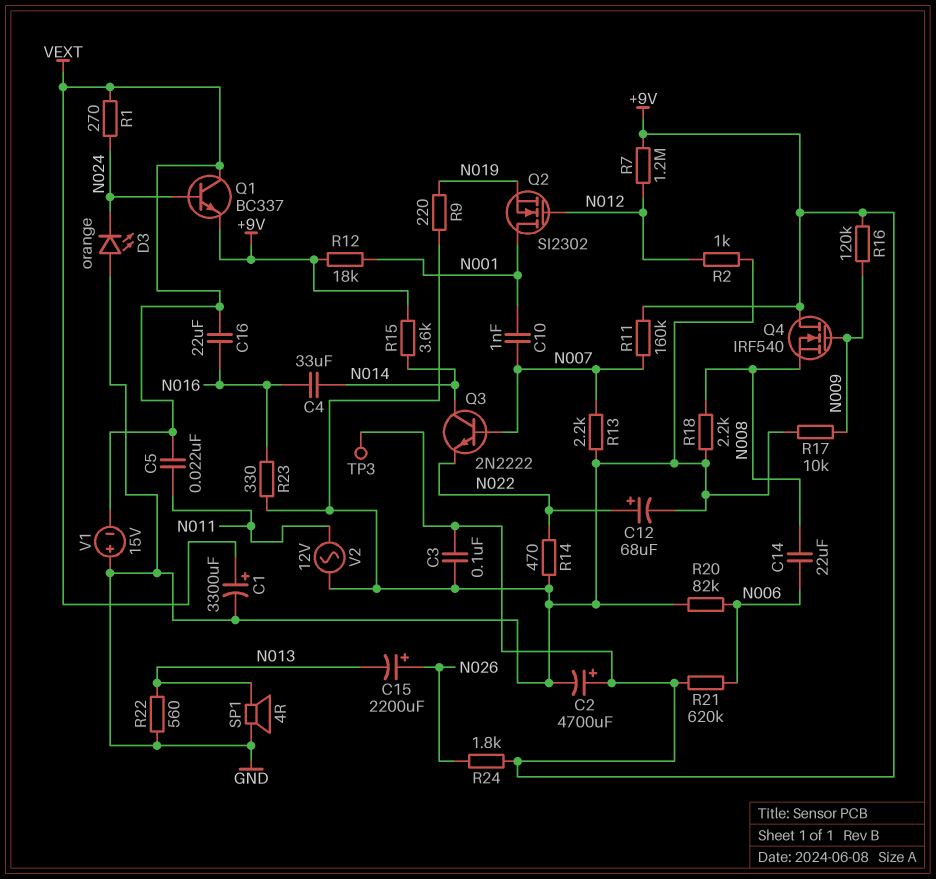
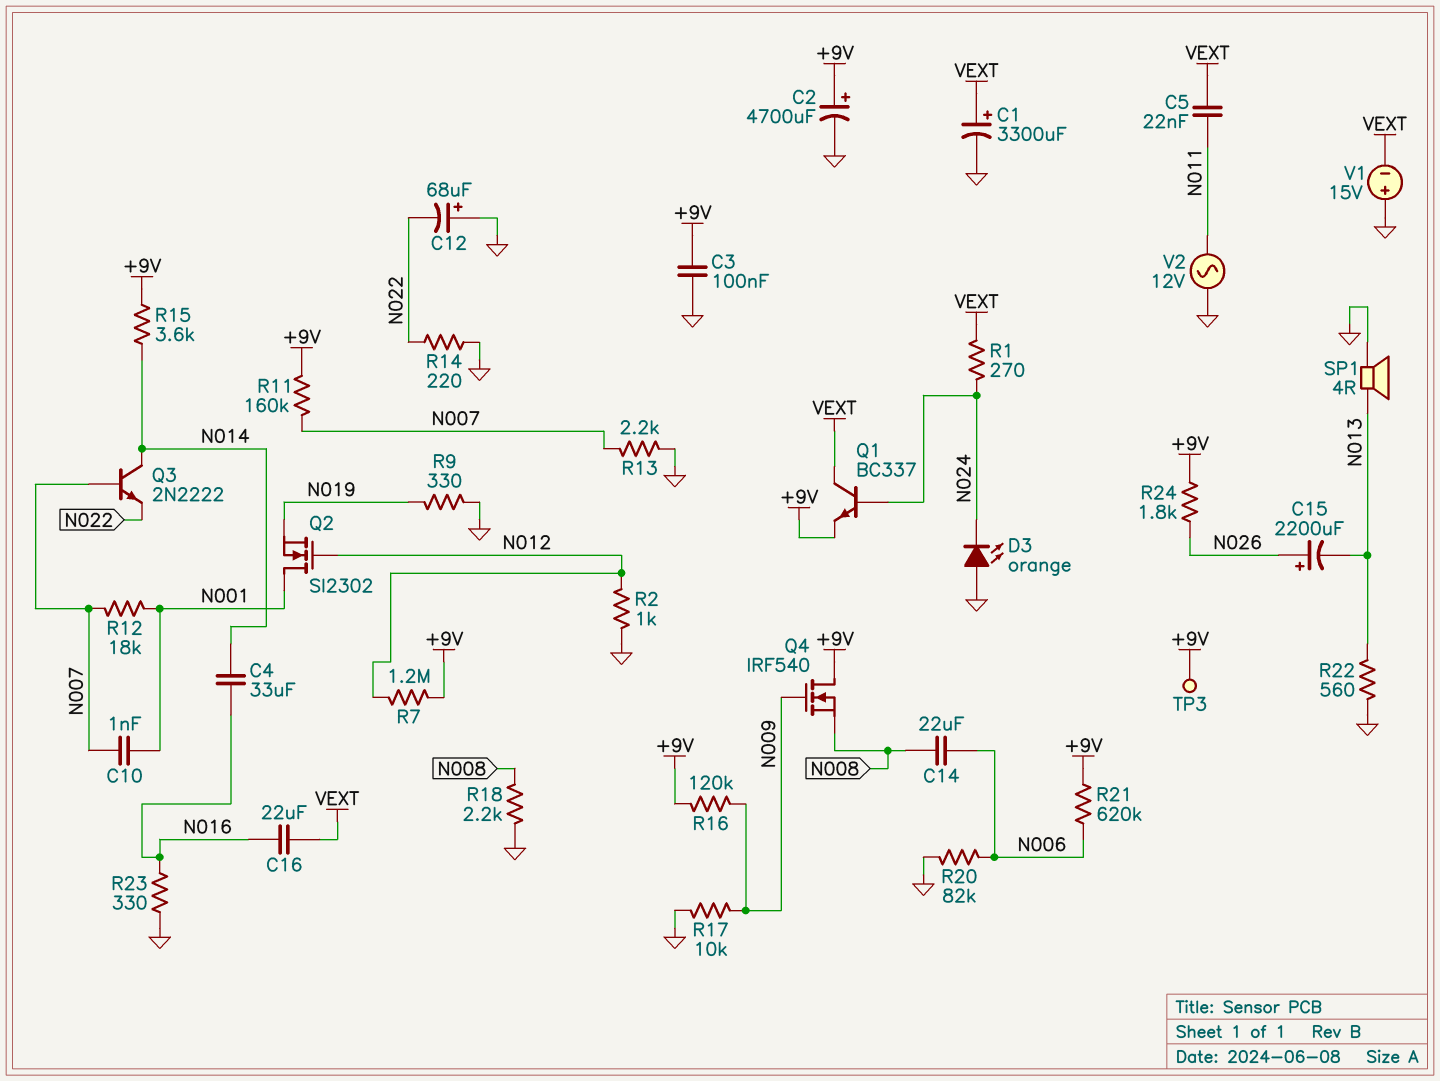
C12: 68uF (plus N022, minus GND) -> 68uF (plus GND, minus N022)
R9: 220 (GND, N019) -> 330 (GND, N019)
R12: 18k (+9V, N001) -> 18k (N001, N007)
R14: 470 (GND, N022) -> 220 (GND, N022)

